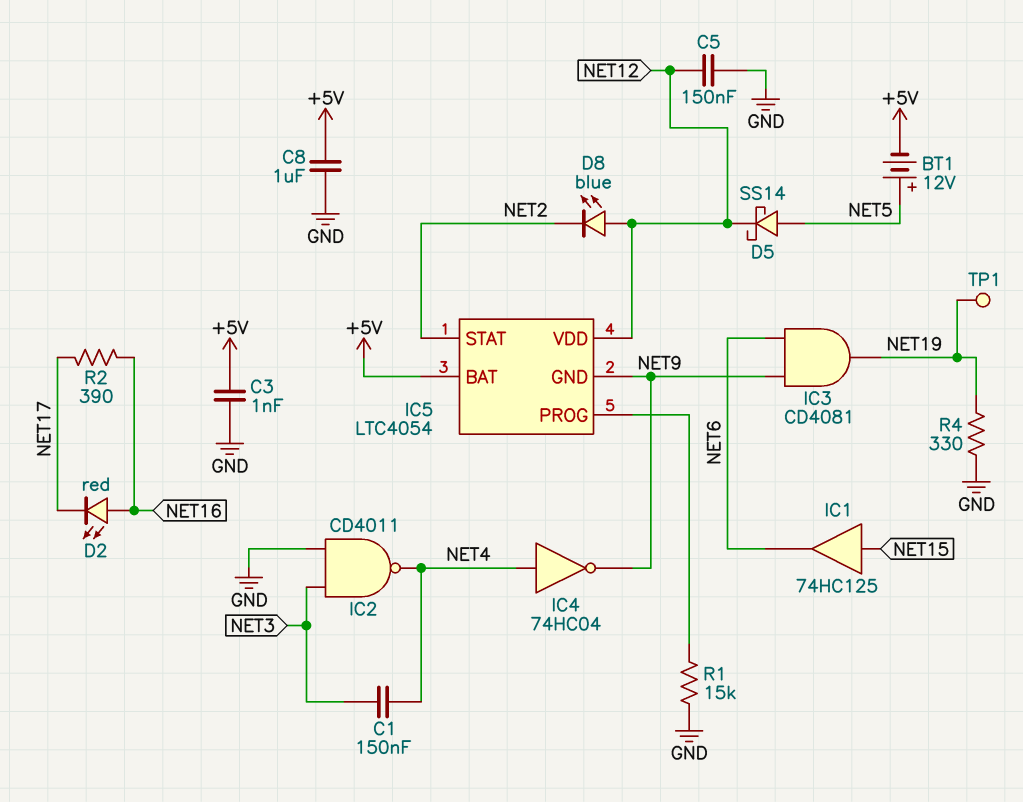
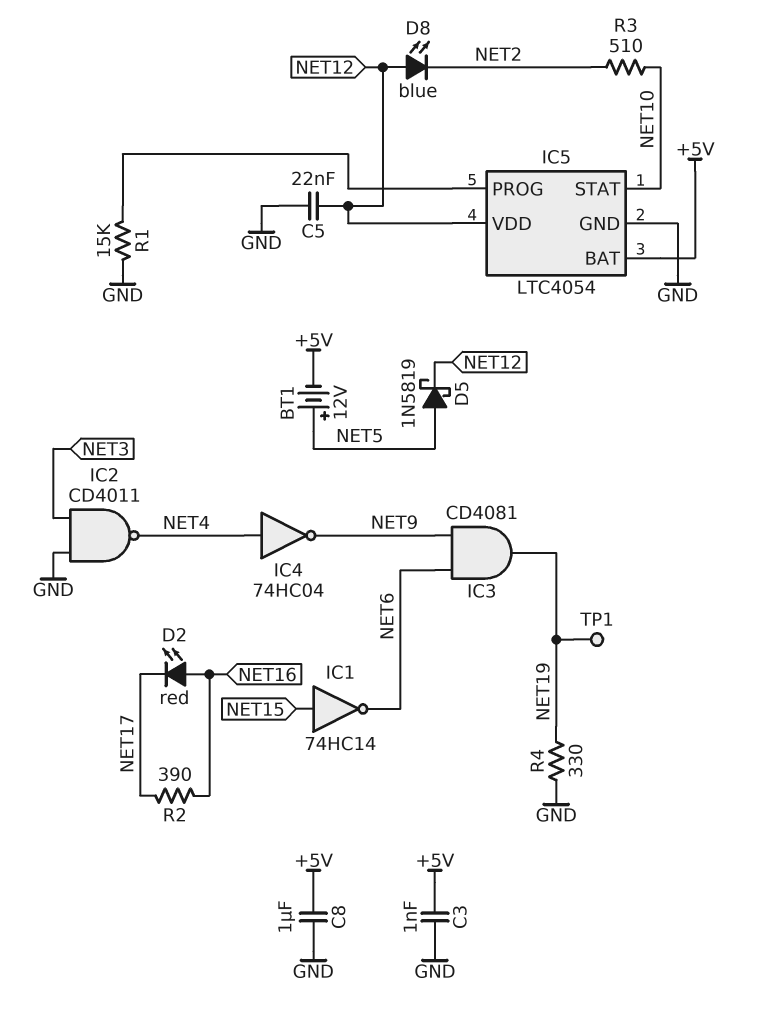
C1: 150nF (NET3, NET4) -> none
C5: 150nF (GND, NET12) -> 22nF (GND, NET12)
D5: schottky SS14 (A NET5, K NET12) -> schottky 1N5819 (A NET5, K NET12)
IC1: buffer 74HC125 (in NET15, out NET6) -> NOT 74HC14 (in NET15, out NET6)
IC5 pin GND: NET9 -> GND
IC5 pin STAT: NET2 -> NET10
R3: none -> 510 (NET2, NET10)

